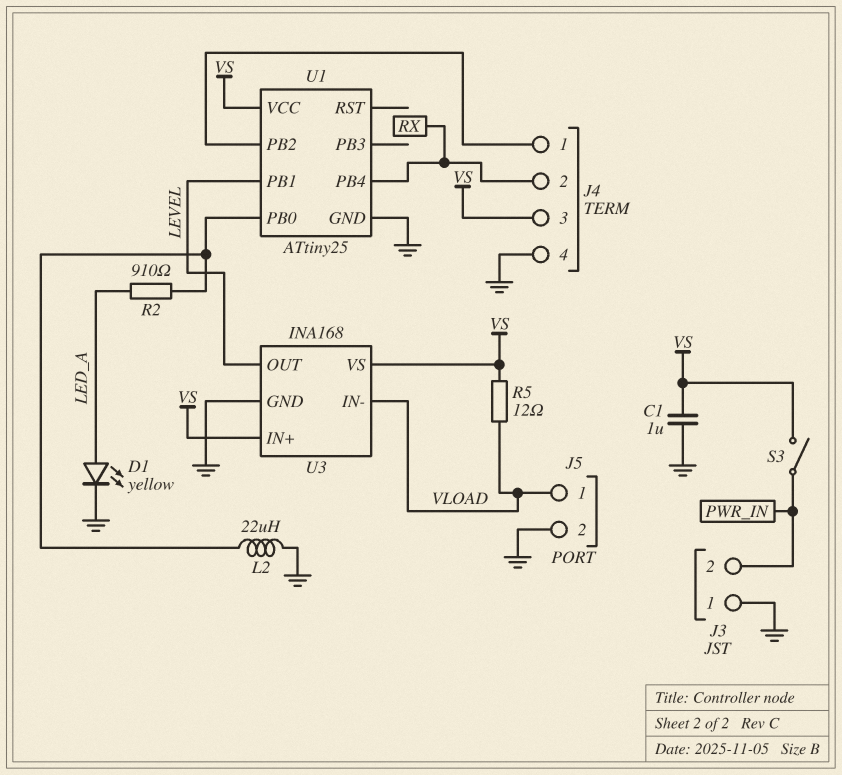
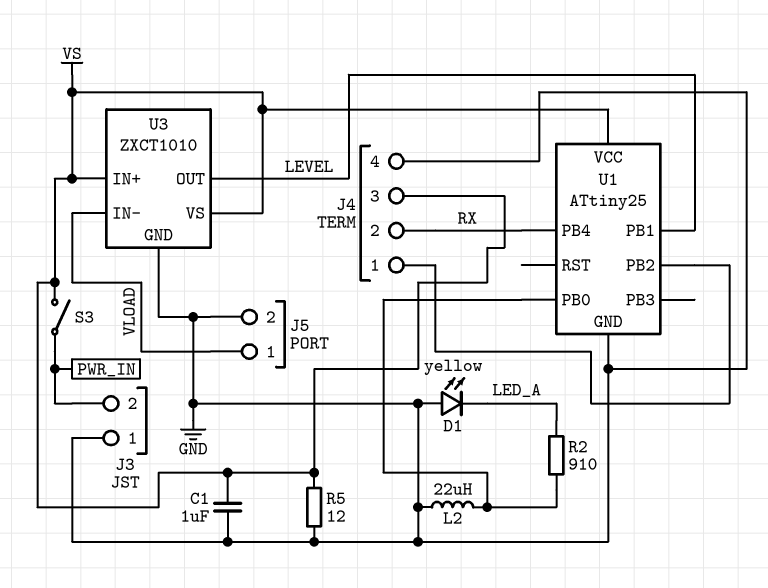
D1: LED yellow (A LED_A, K GND) -> LED yellow (A GND, K LED_A)
R5: 12 (VLOAD, VS) -> 12 (GND, VS)
U3: INA168 -> ZXCT1010

